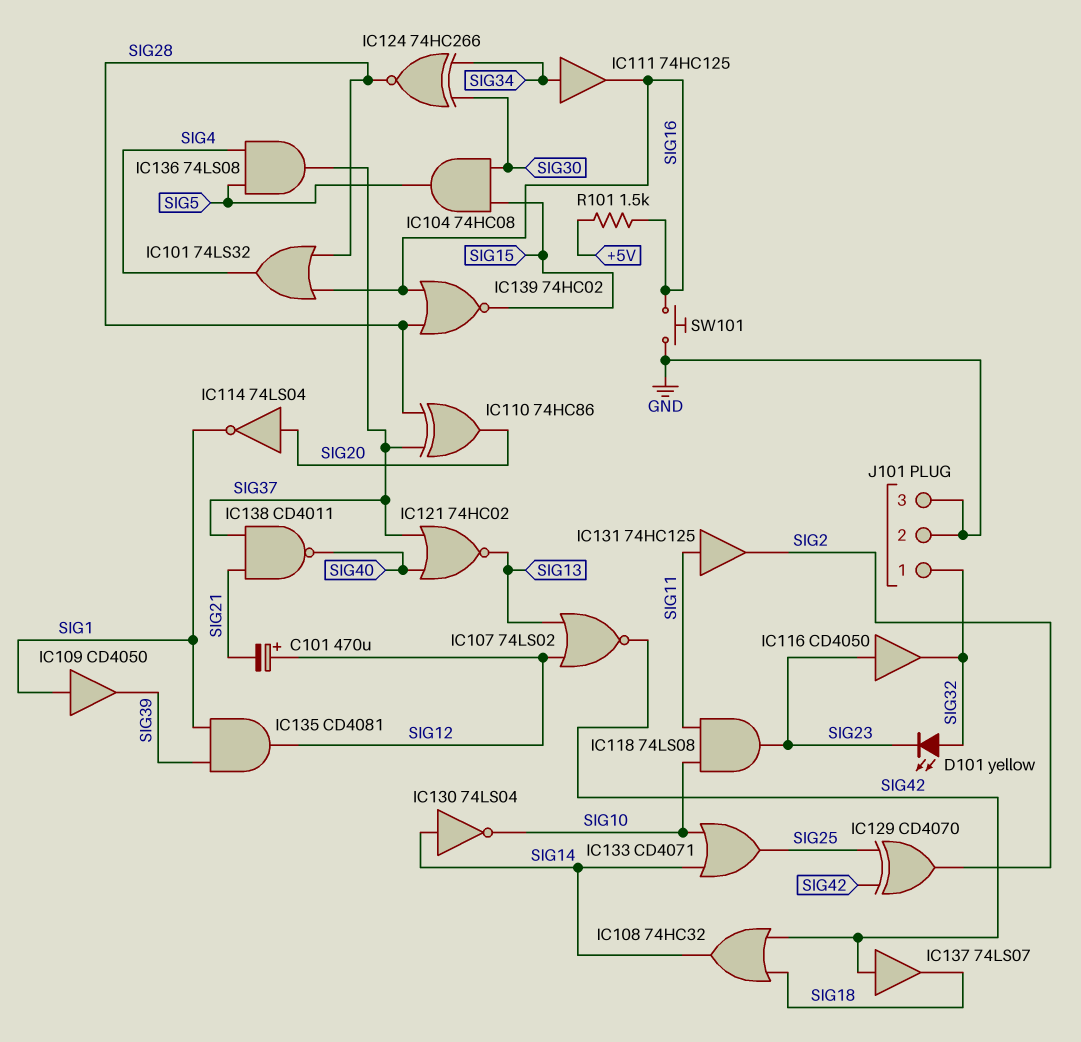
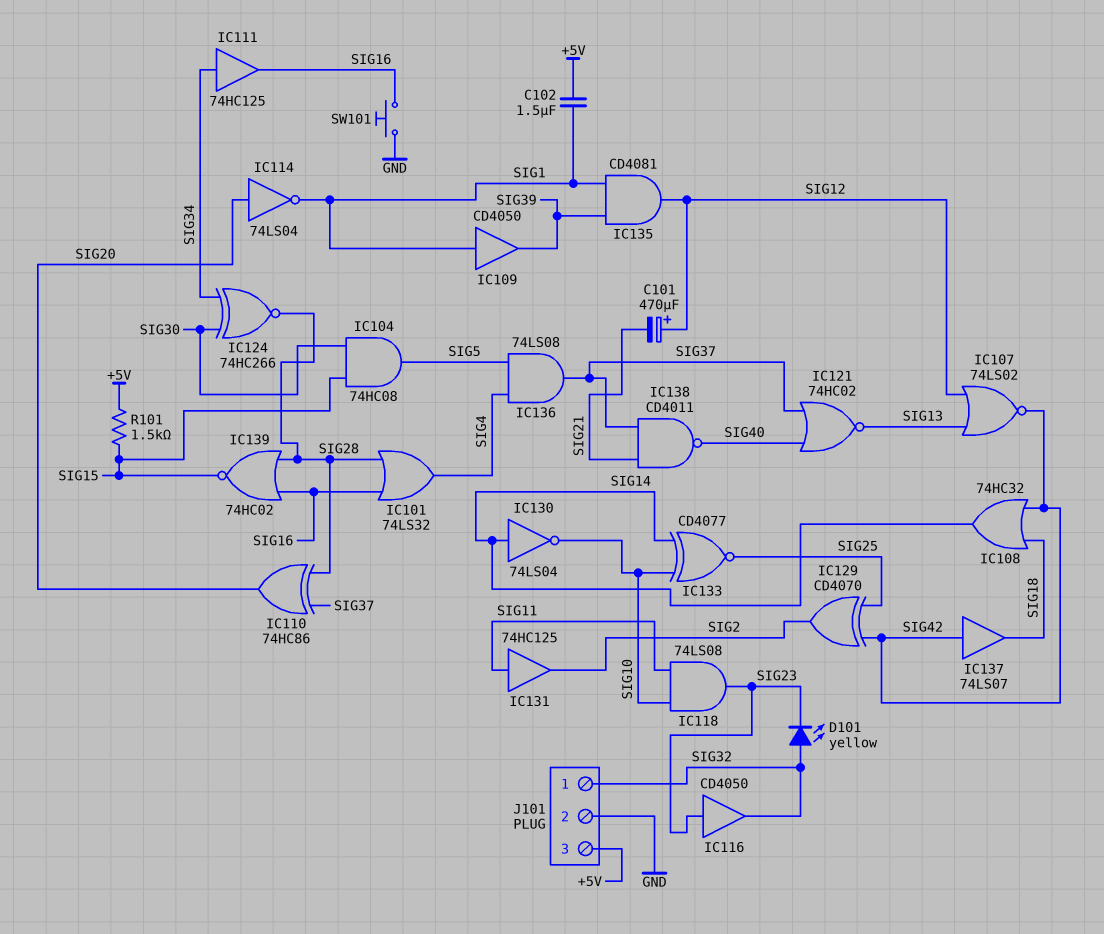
C102: none -> 1.5uF (+5V, SIG1)
IC133: OR CD4071 (in SIG10, in SIG14, out SIG25) -> XNOR CD4077 (in SIG10, in SIG14, out SIG25)
J101 pin 3: GND -> +5V
R101: 1.5k (+5V, SIG16) -> 1.5k (+5V, SIG15)

